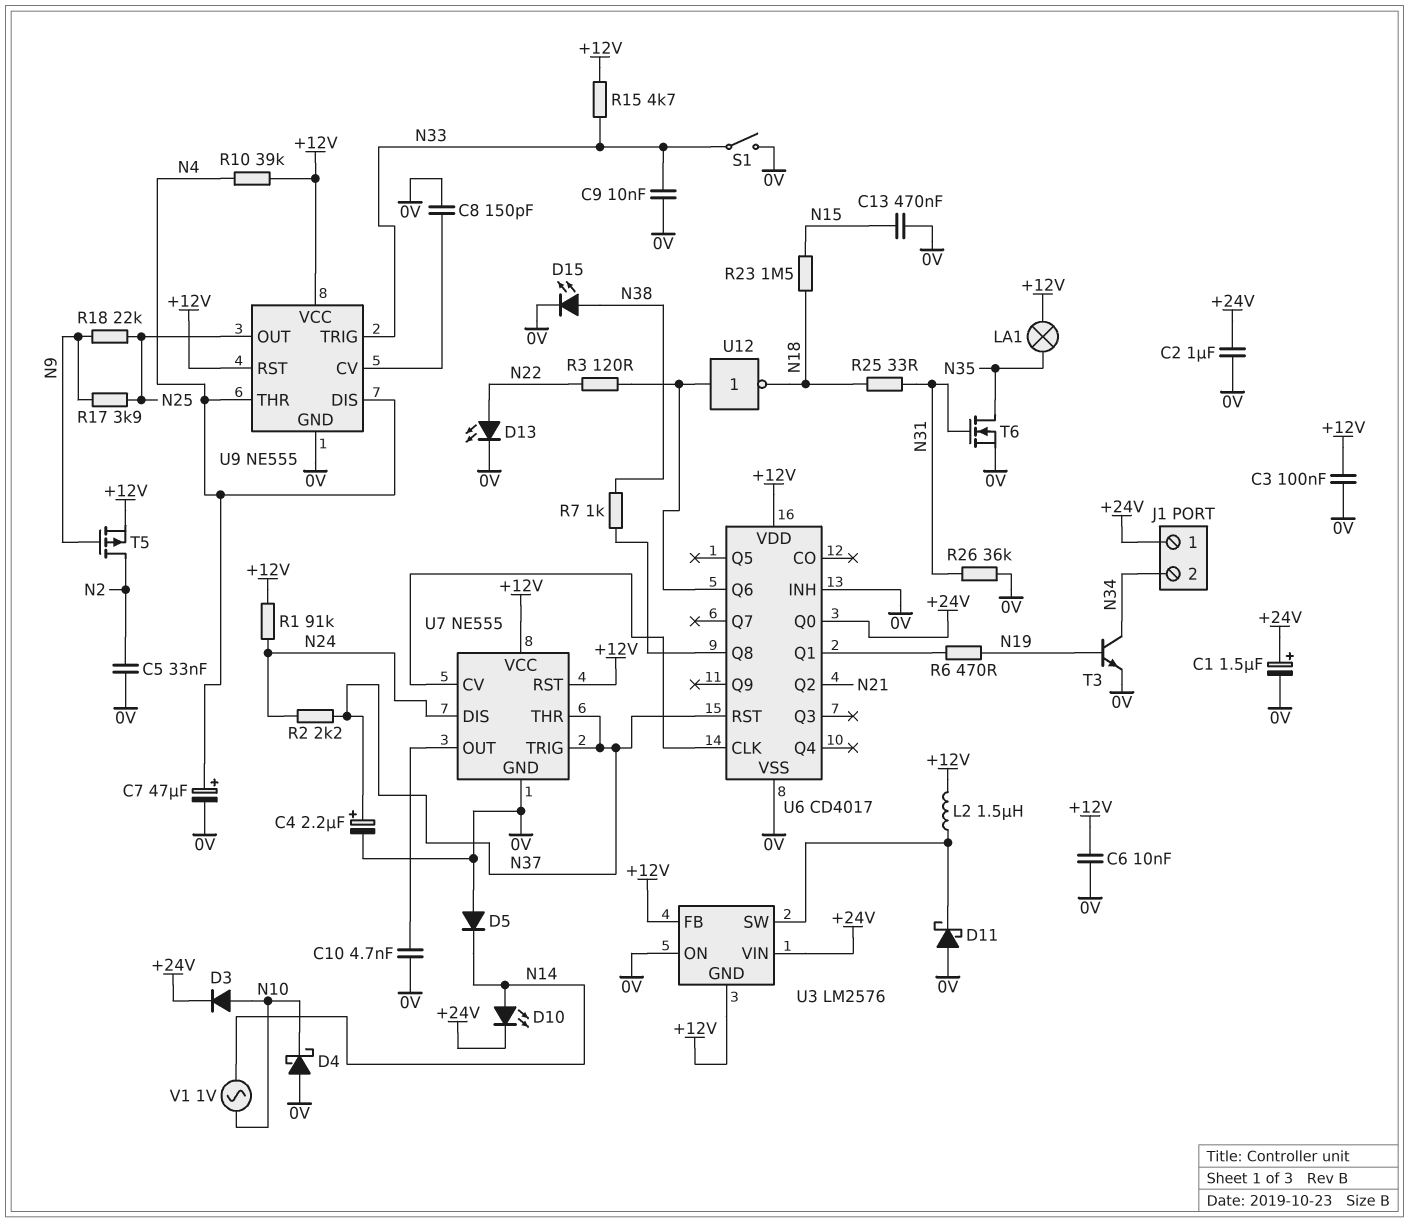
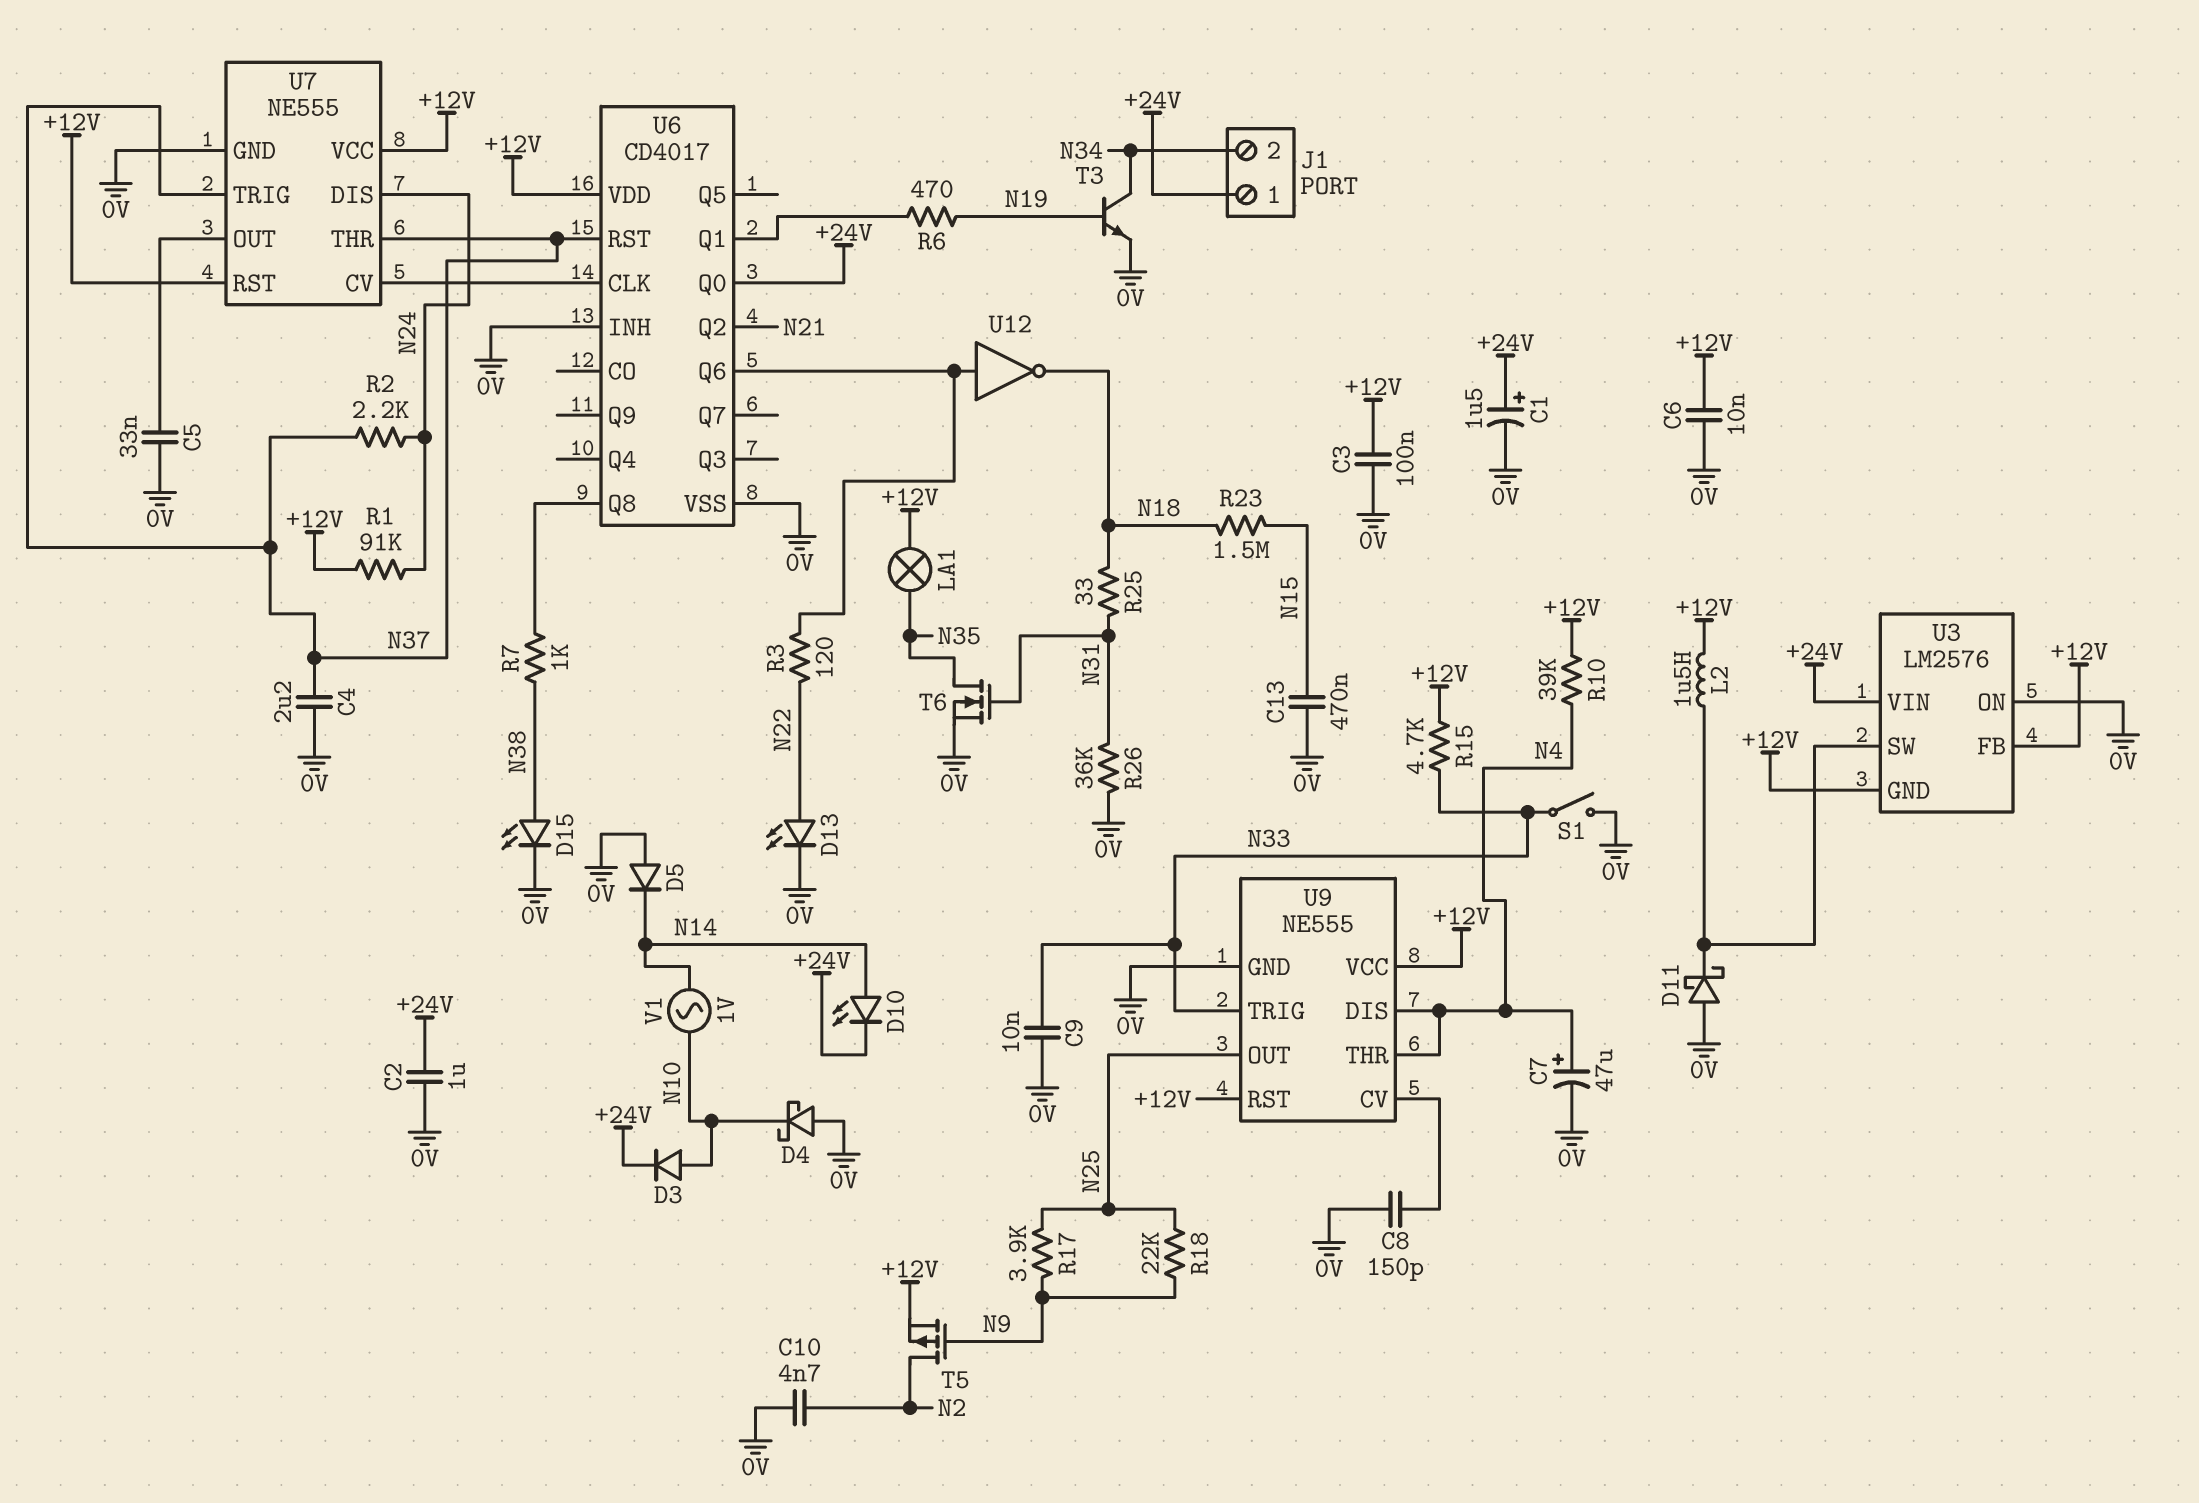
C4: 2.2uF (plus N37, minus 0V) -> 2.2uF (0V, N37)
C5: 33nF (0V, N2) -> 33nF (0V, U7/OUT)
C10: 4.7nF (0V, U7/OUT) -> 4.7nF (0V, N2)

